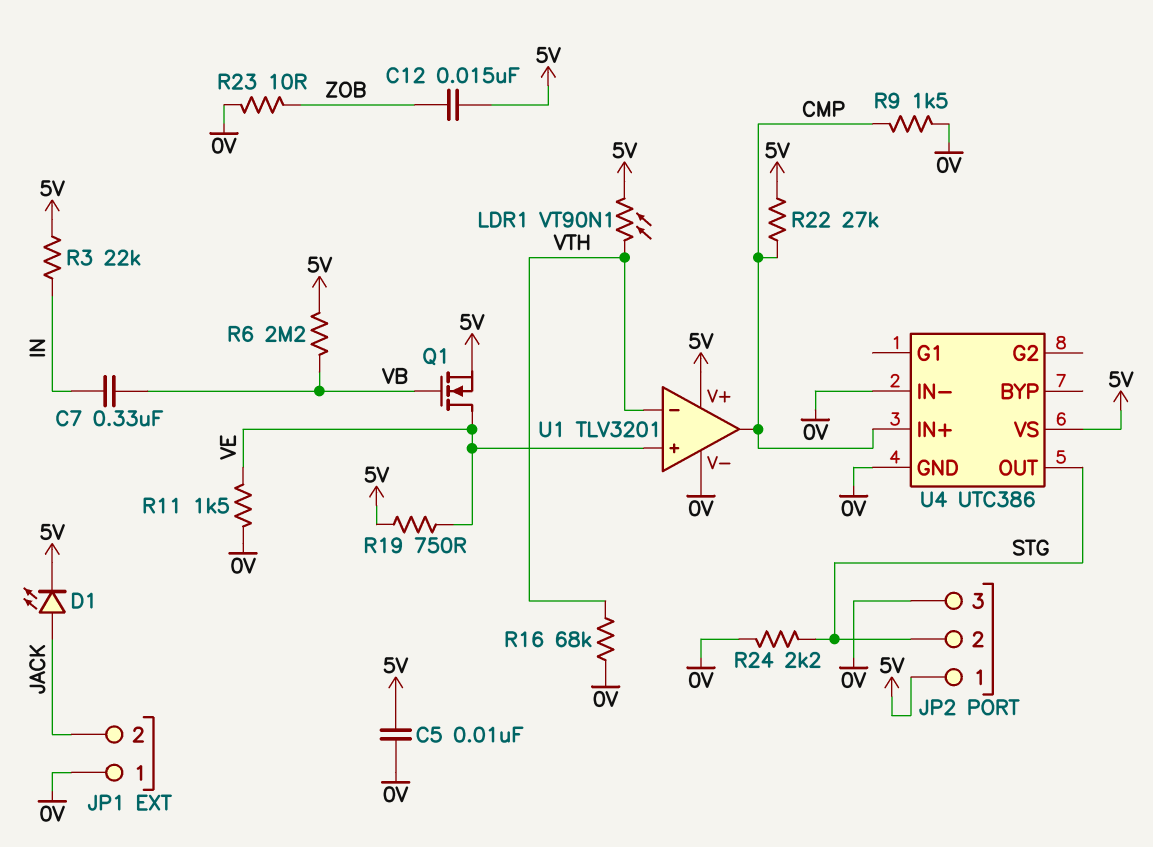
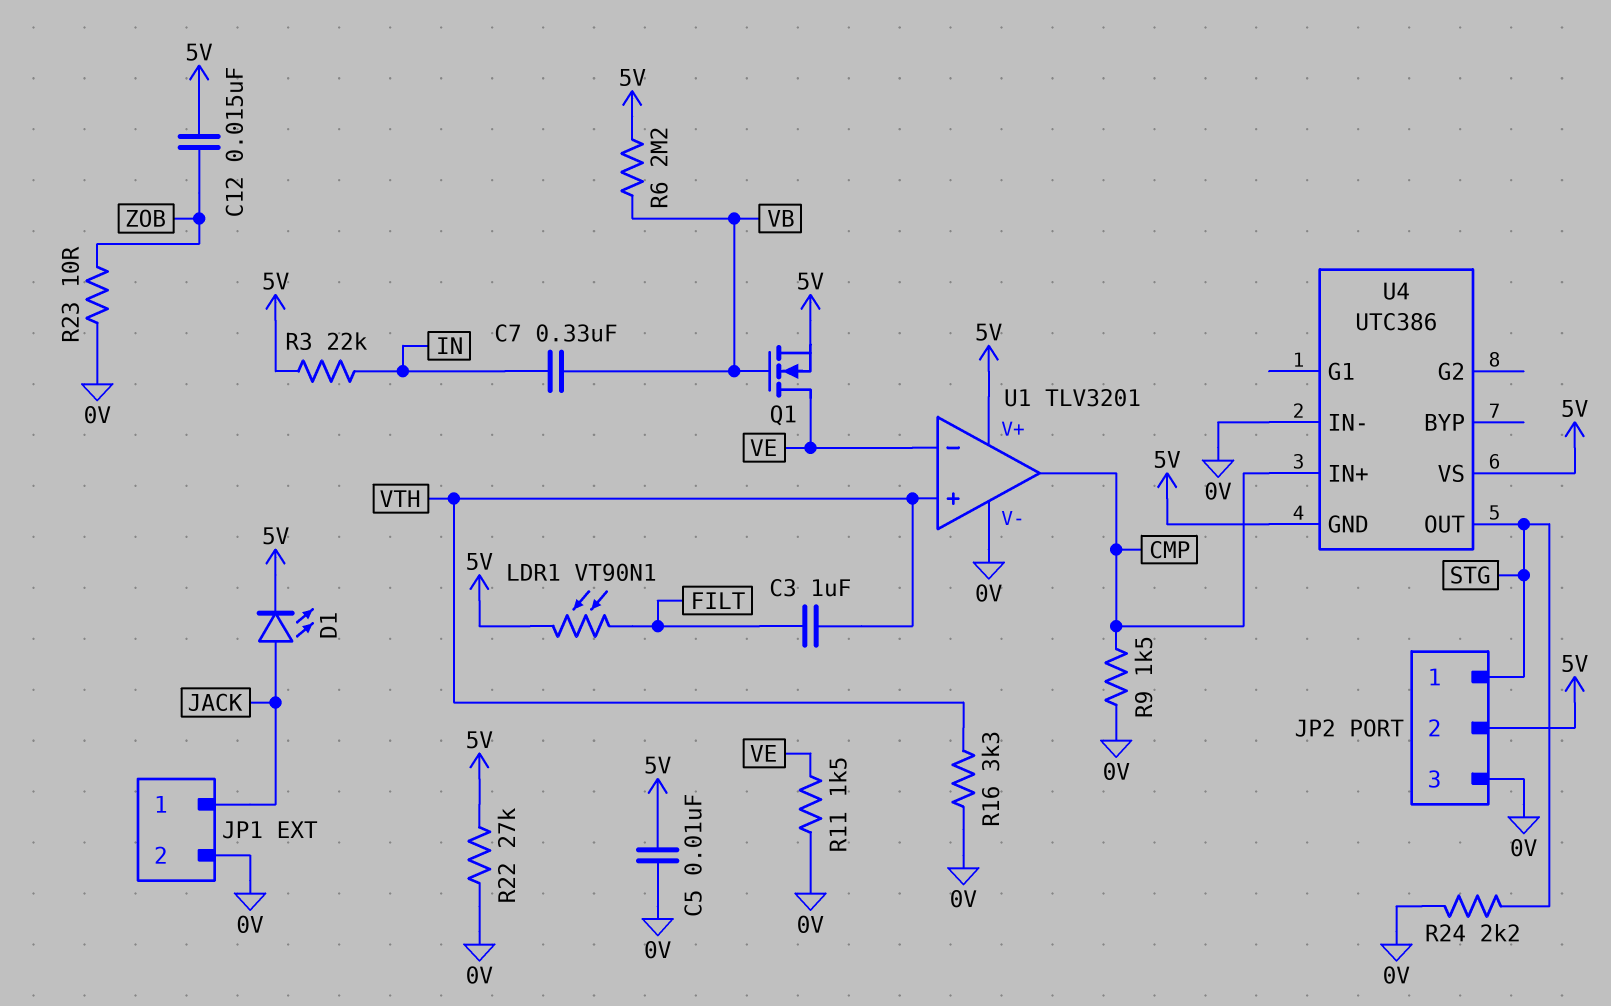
C3: none -> 1uF (FILT, VTH)
JP1 pin 1: 0V -> JACK
JP1 pin 2: JACK -> 0V
JP2 pin 1: 5V -> STG
JP2 pin 2: STG -> 5V
LDR1: VT90N1 (5V, VTH) -> VT90N1 (5V, FILT)
R16: 68k (0V, VTH) -> 3.3k (0V, VTH)
R19: 750 (5V, VE) -> none
R22: 27k (5V, CMP) -> 27k (0V, 5V)
U1 pin in+: VE -> VTH
U1 pin in-: VTH -> VE
U4 pin GND: 0V -> 5V

